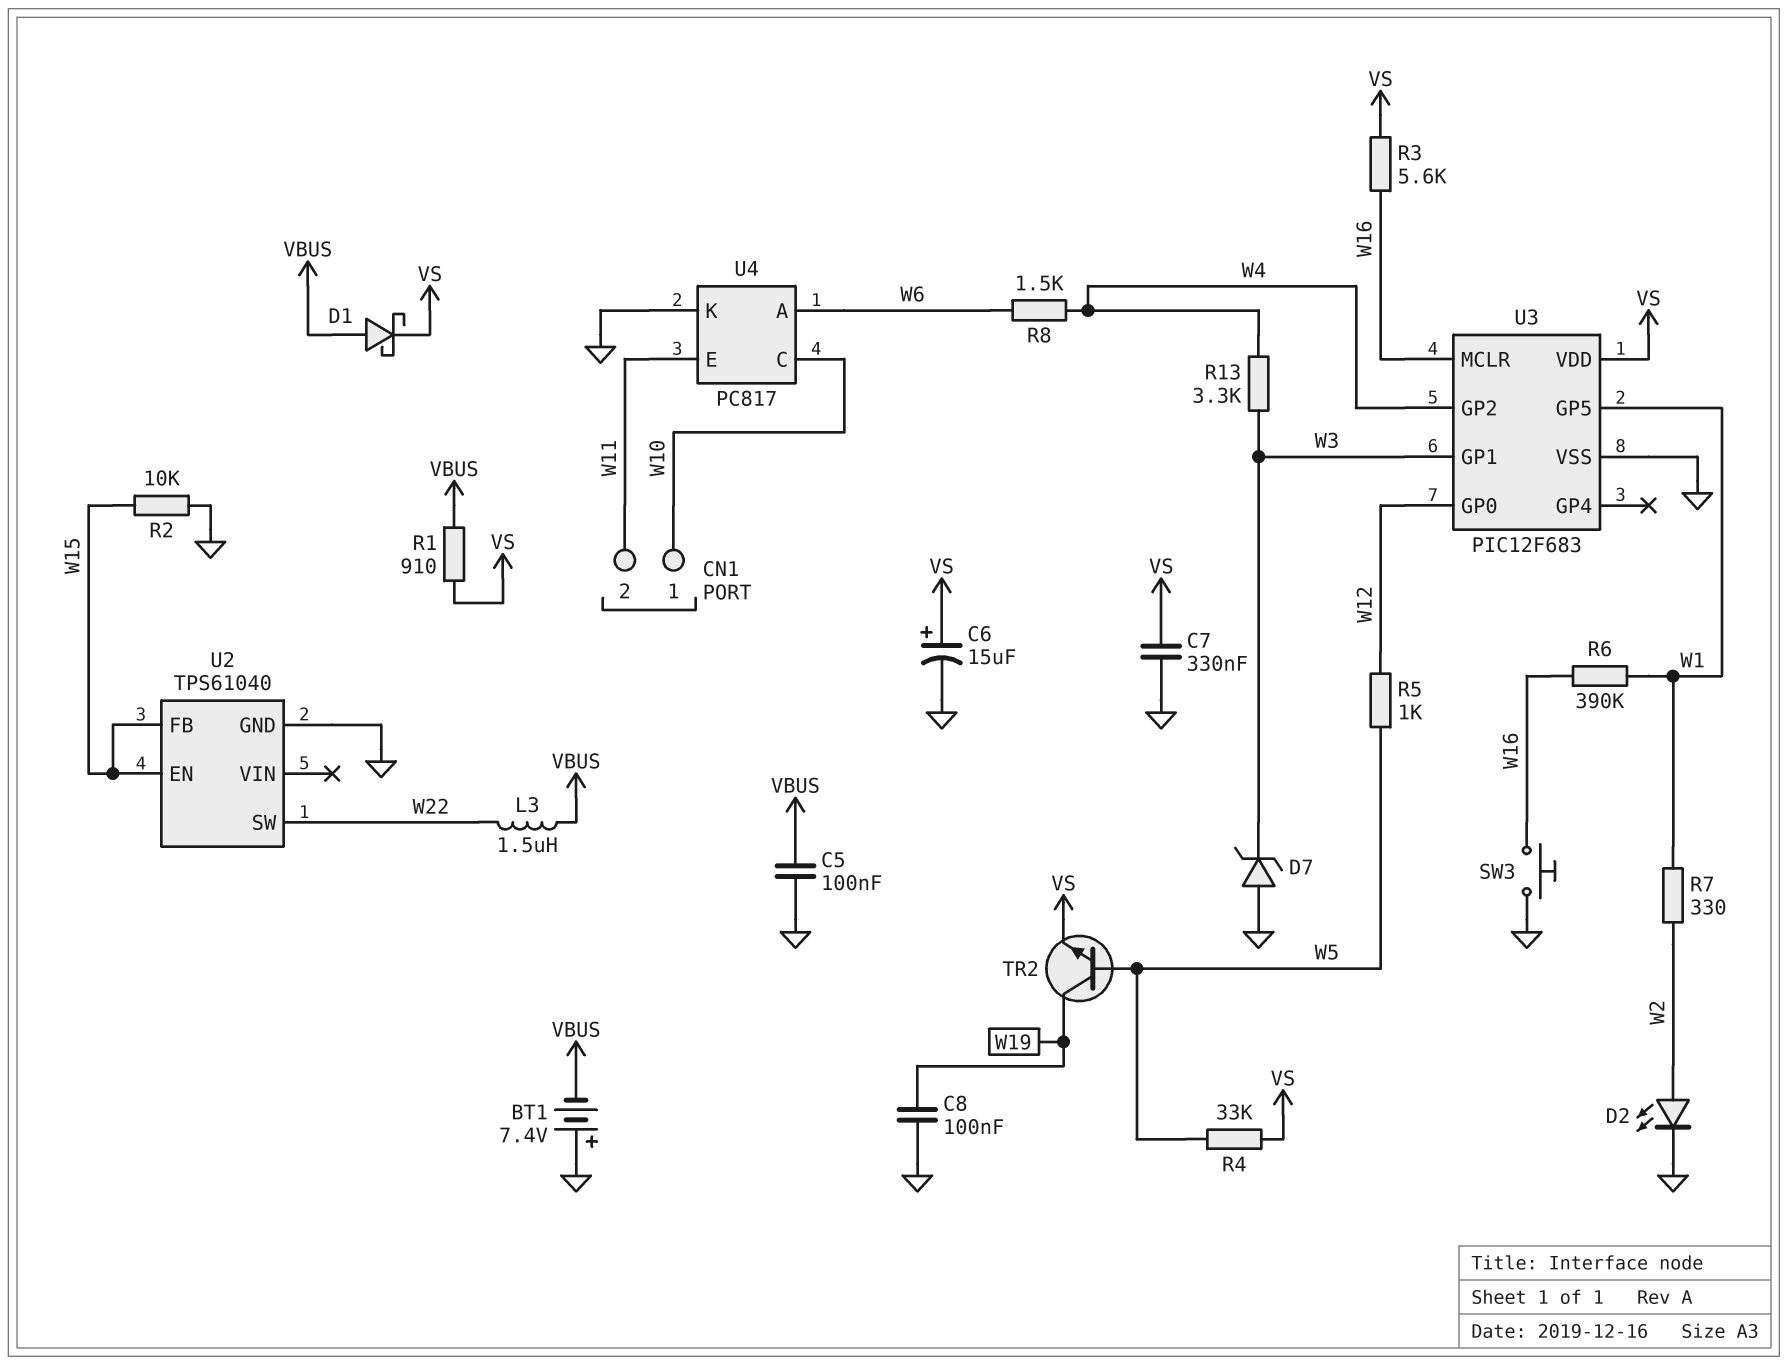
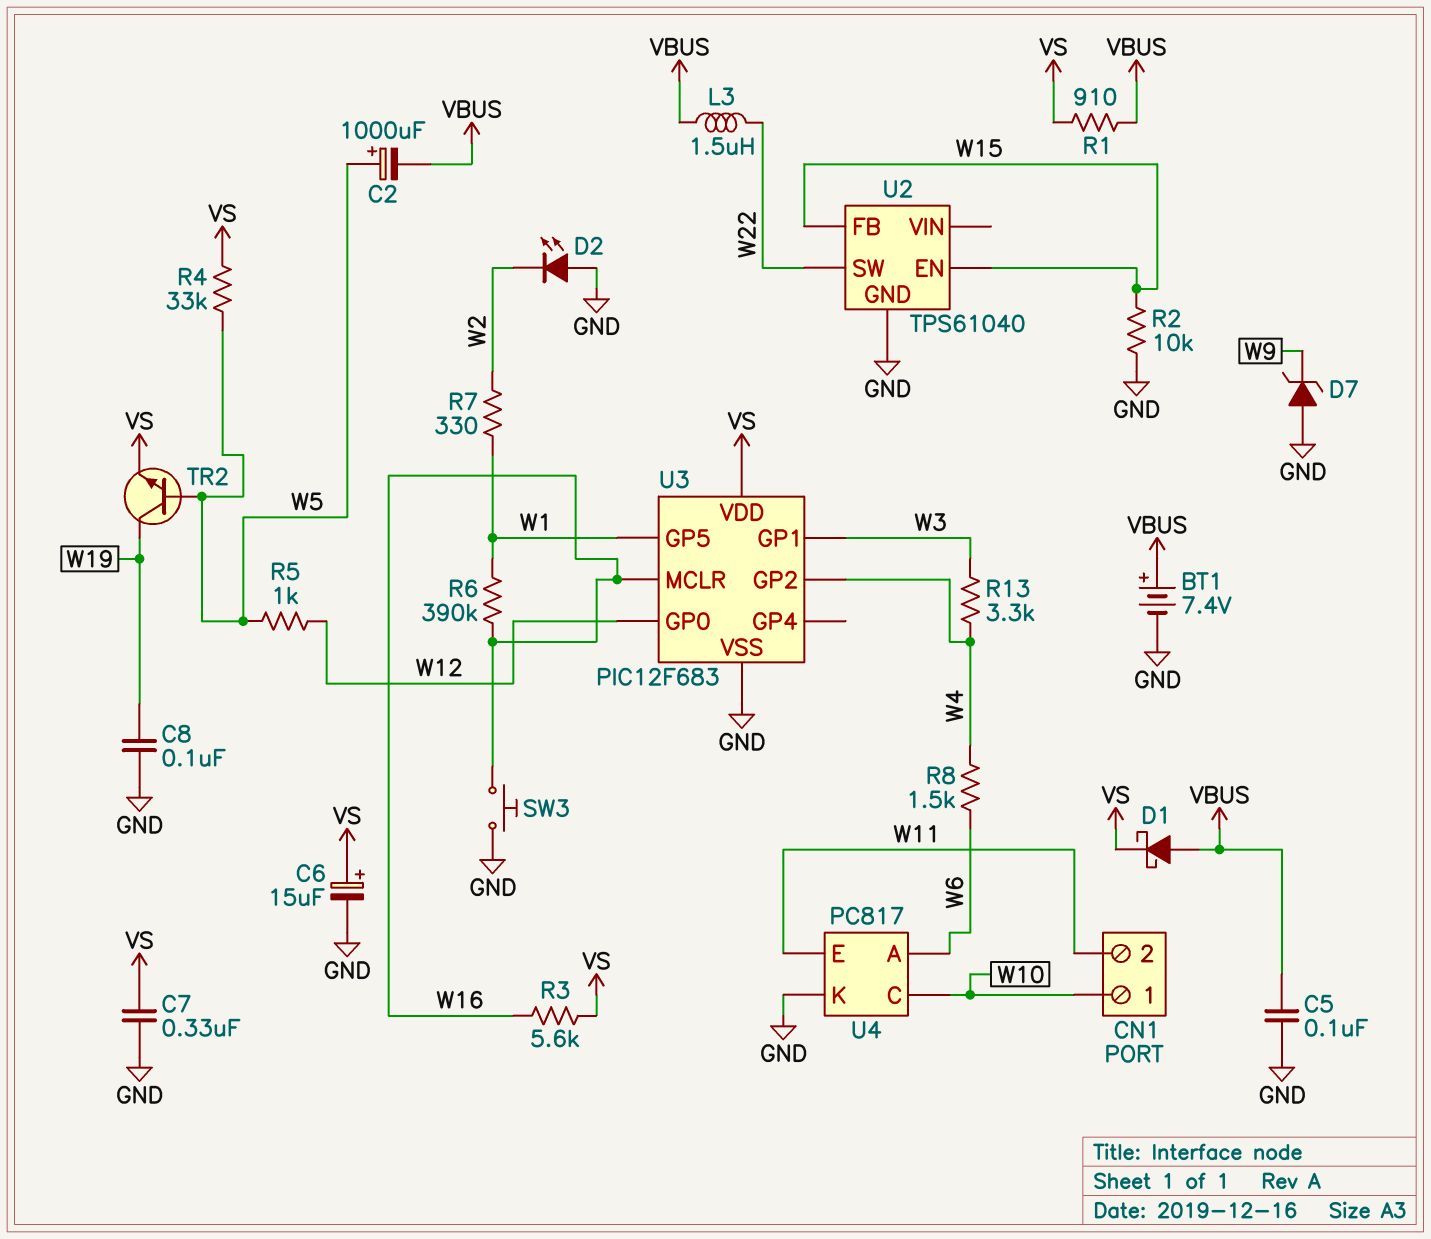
BT1: 7.4V (plus GND, minus VBUS) -> 7.4V (plus VBUS, minus GND)
C2: none -> 1000uF (plus W5, minus VBUS)
D2: LED (A W2, K GND) -> LED (A GND, K W2)
D7: zener (A GND, K W3) -> zener (A GND, K W9)

